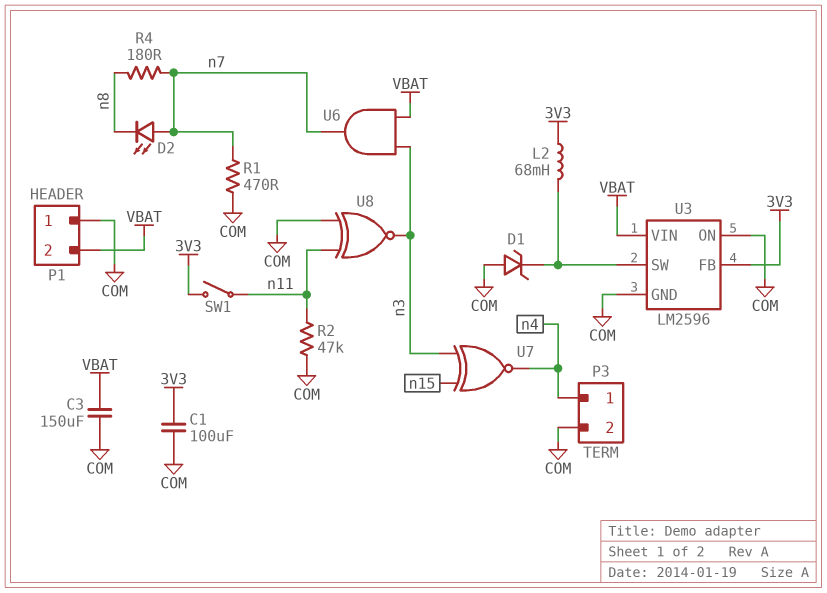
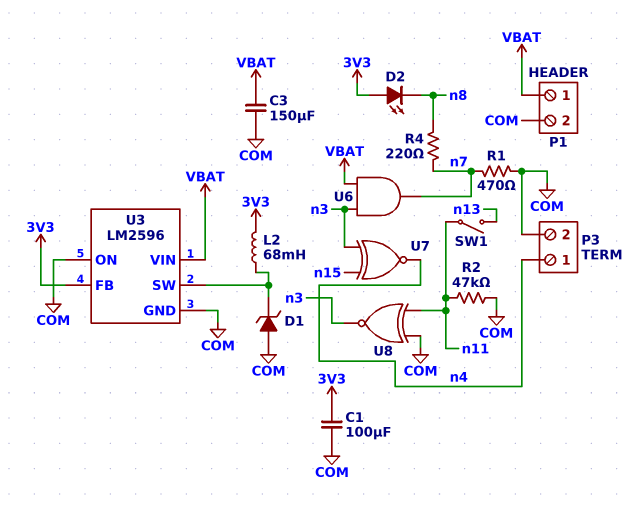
D2: LED (A n7, K n8) -> LED (A 3V3, K n8)
P1 pin 1: COM -> VBAT
P1 pin 2: VBAT -> COM
R4: 180 (n7, n8) -> 220 (n7, n8)
SW1: switch (3V3, n11) -> switch (n11, n13)

